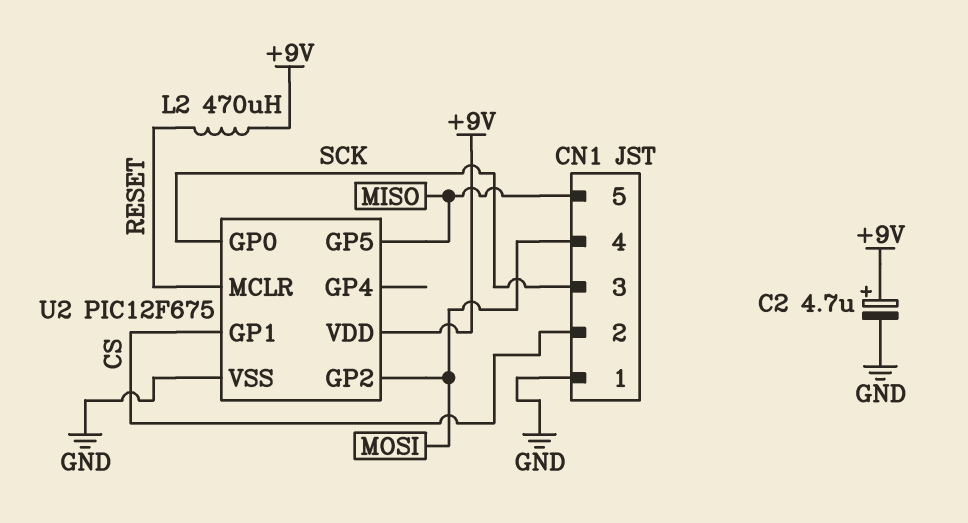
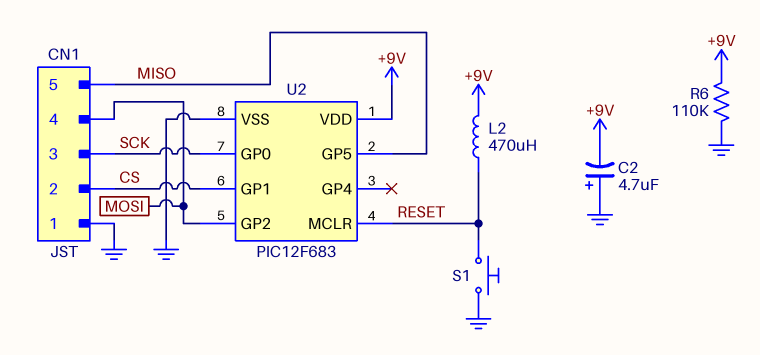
C2: 4.7uF (plus +9V, minus GND) -> 4.7uF (plus GND, minus +9V)
R6: none -> 110k (+9V, GND)
S1: none -> button (GND, RESET)
U2: PIC12F675 -> PIC12F683

